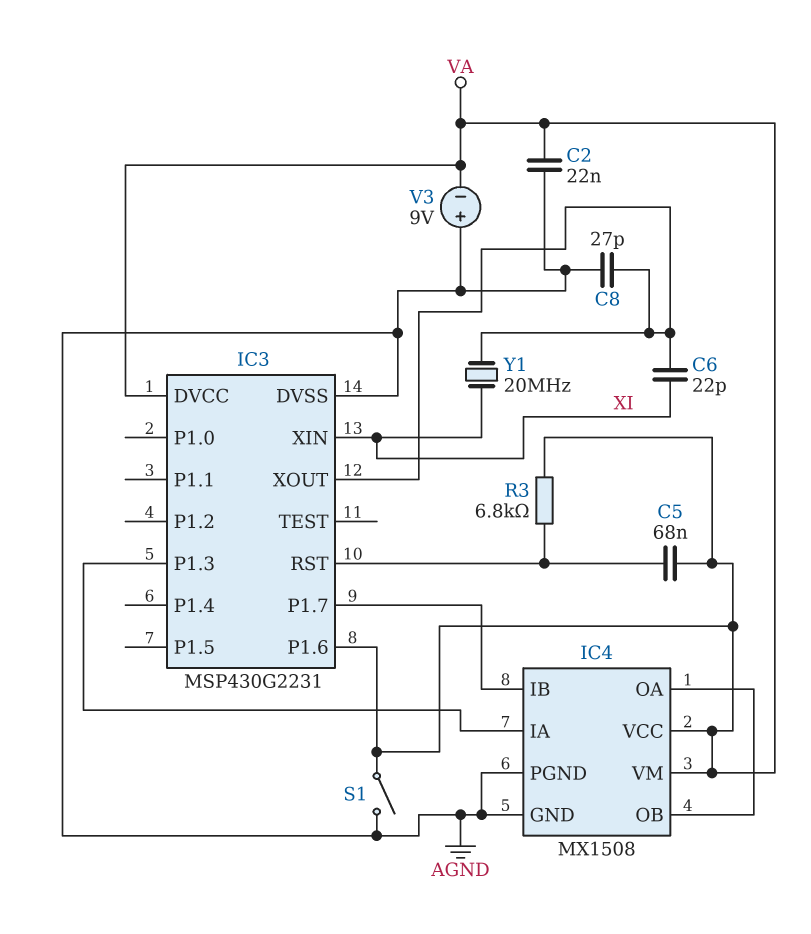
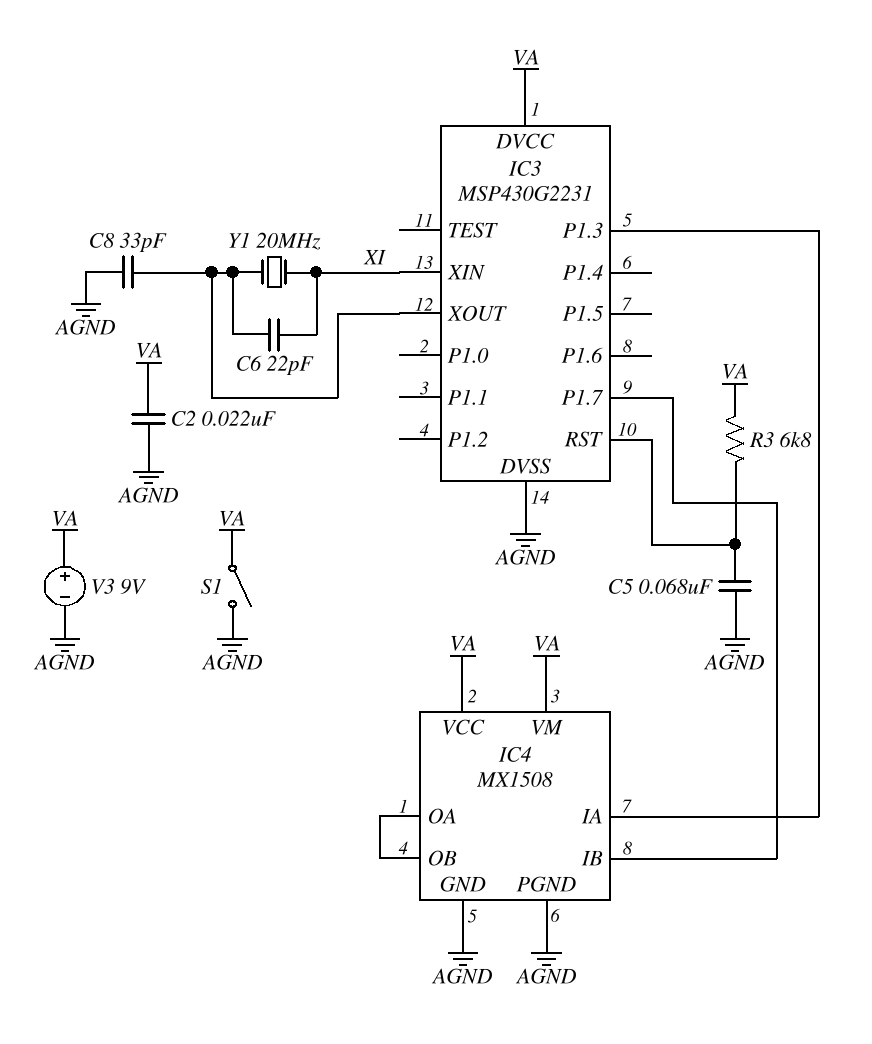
C5: 68nF (IC3/RST, VA) -> 68nF (AGND, IC3/RST)
C8: 27pF (AGND, IC3/XOUT) -> 33pF (AGND, IC3/XOUT)
IC3 pin P1.6: VA -> none
V3: 9V (plus AGND, minus VA) -> 9V (plus VA, minus AGND)

